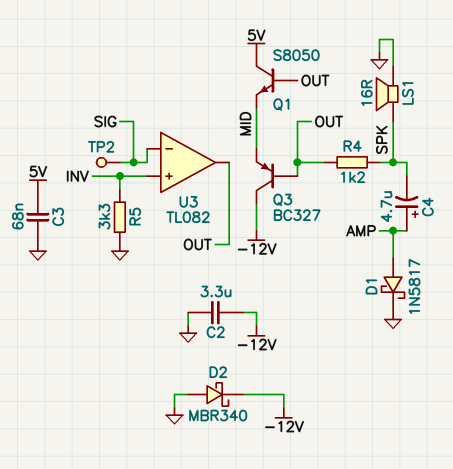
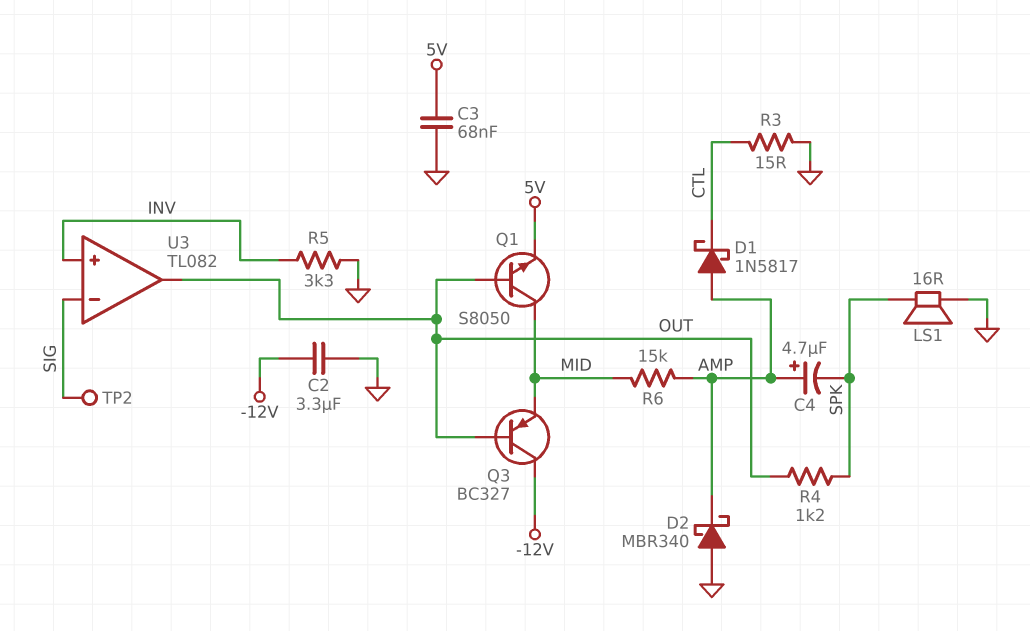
D1: schottky 1N5817 (A AMP, K GND) -> schottky 1N5817 (A AMP, K CTL)
D2: schottky MBR340 (A GND, K -12V) -> schottky MBR340 (A GND, K AMP)
Q1: NPN S8050 (B OUT, C 5V, E MID) -> NPN S8050 (B OUT, C MID, E 5V)
R3: none -> 15 (CTL, GND)
R6: none -> 15k (AMP, MID)

